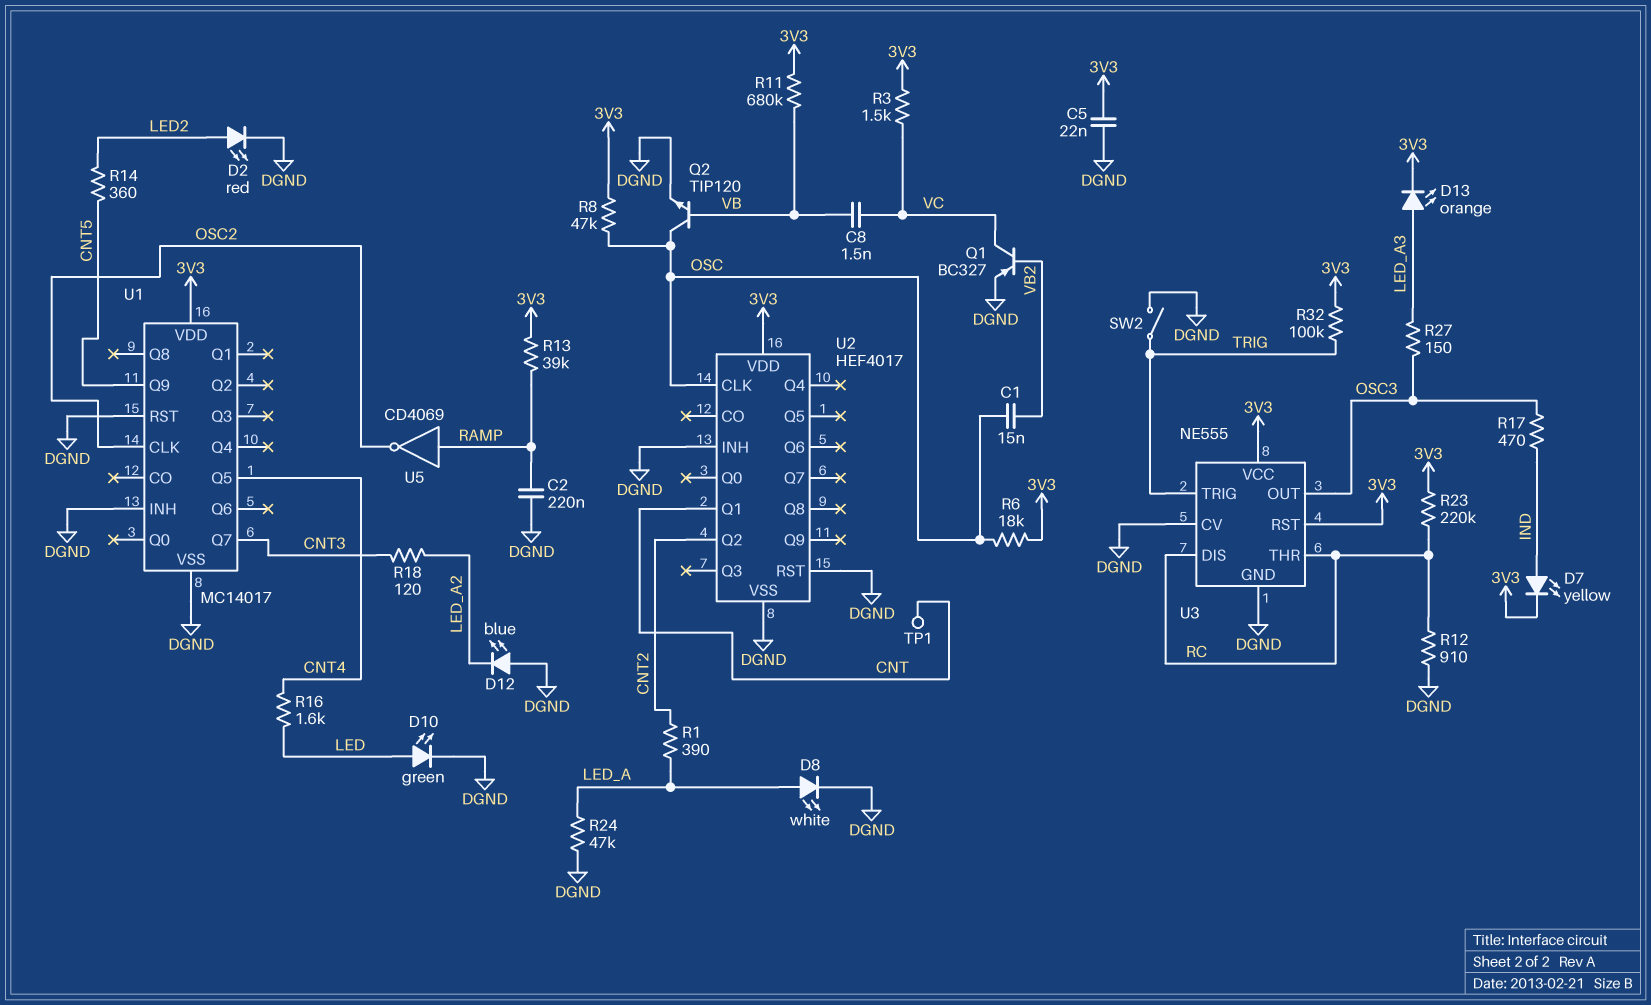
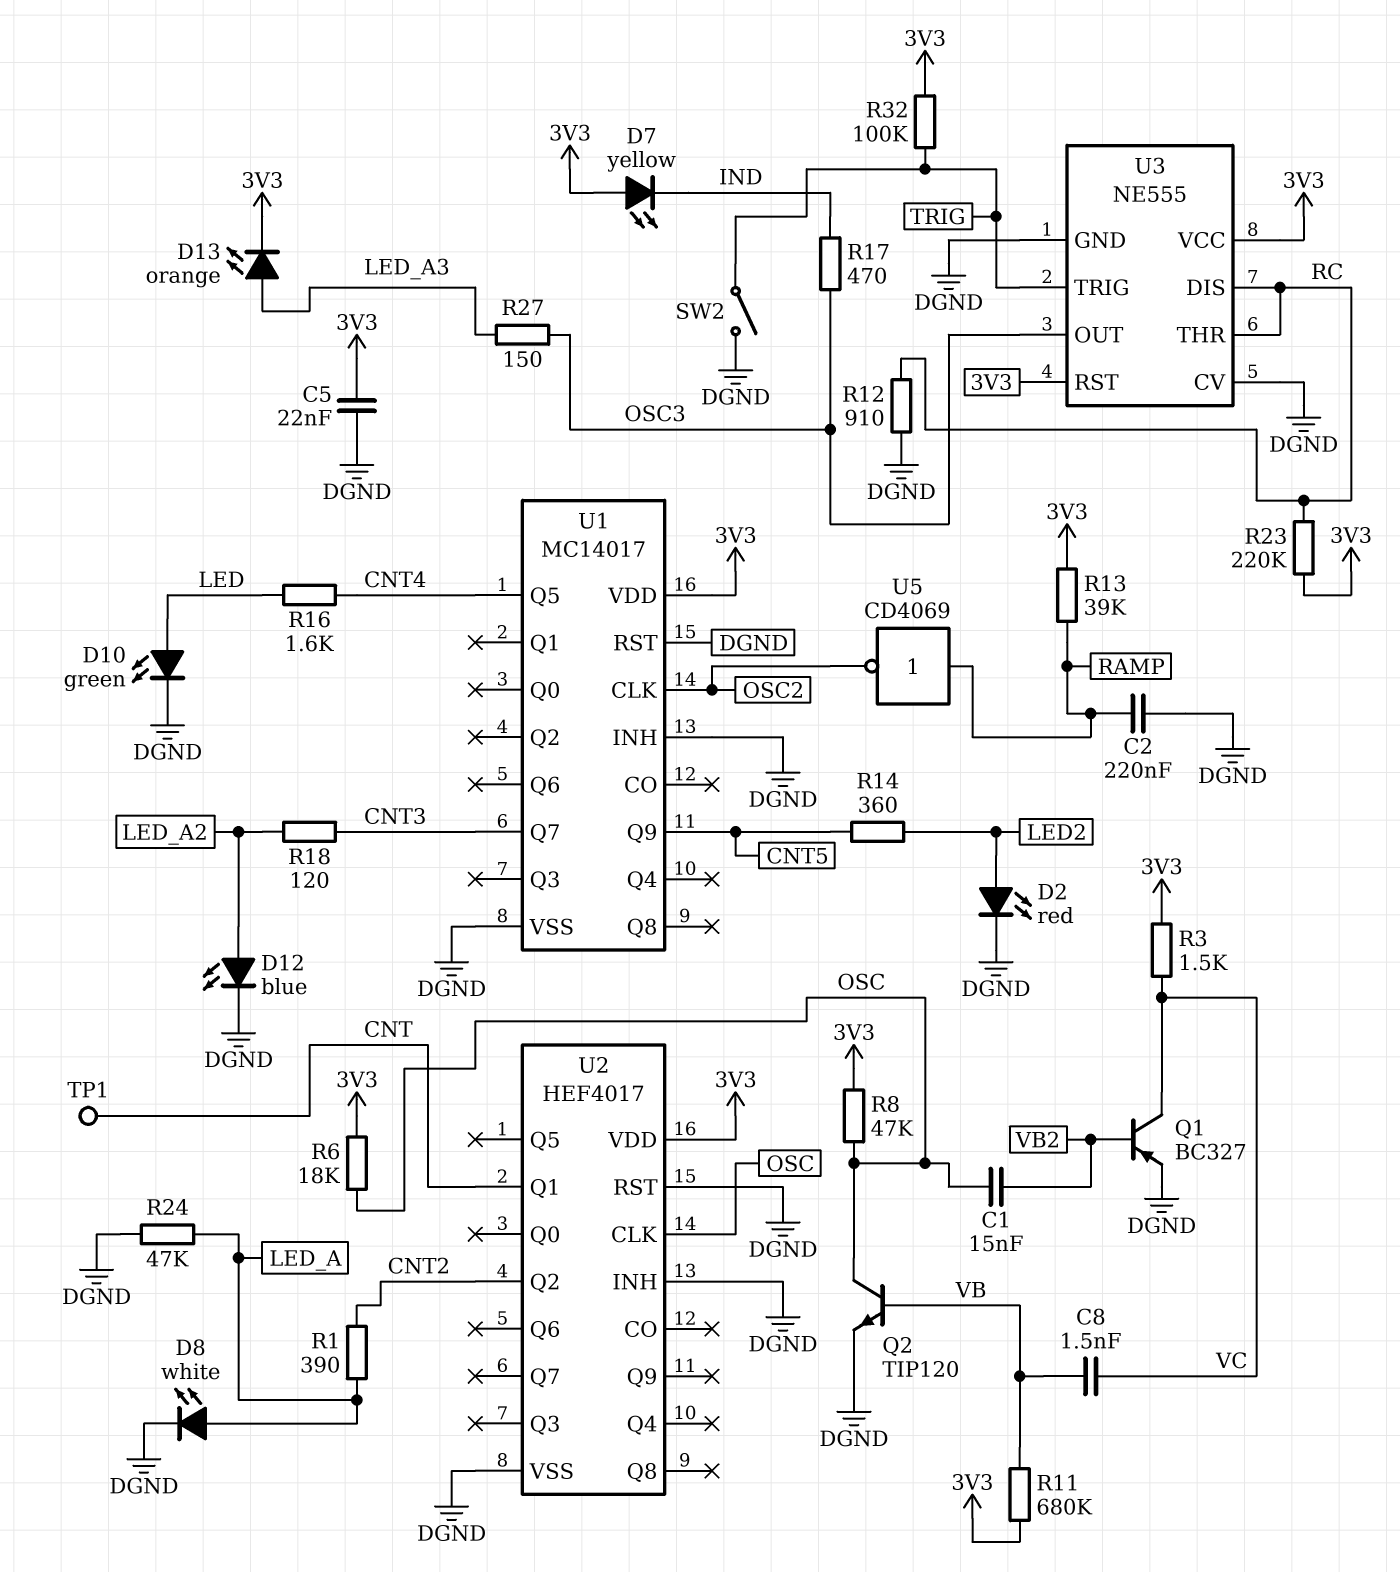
D7: LED yellow (A IND, K 3V3) -> LED yellow (A 3V3, K IND)
D12: LED blue (A DGND, K LED_A2) -> LED blue (A LED_A2, K DGND)

